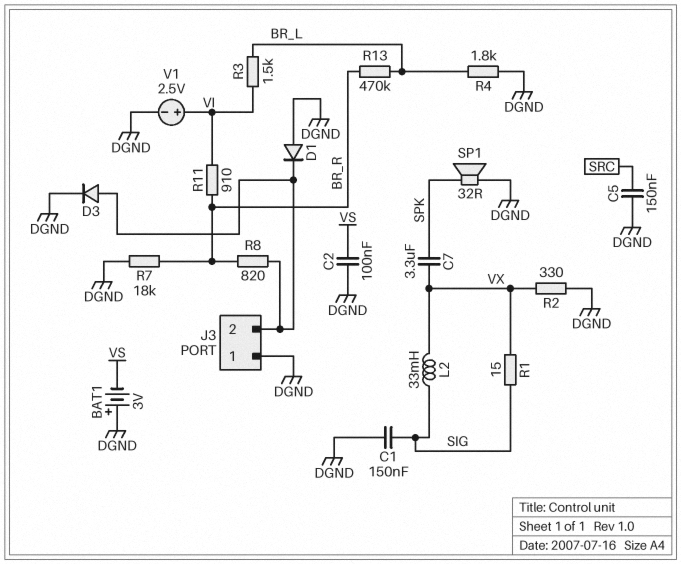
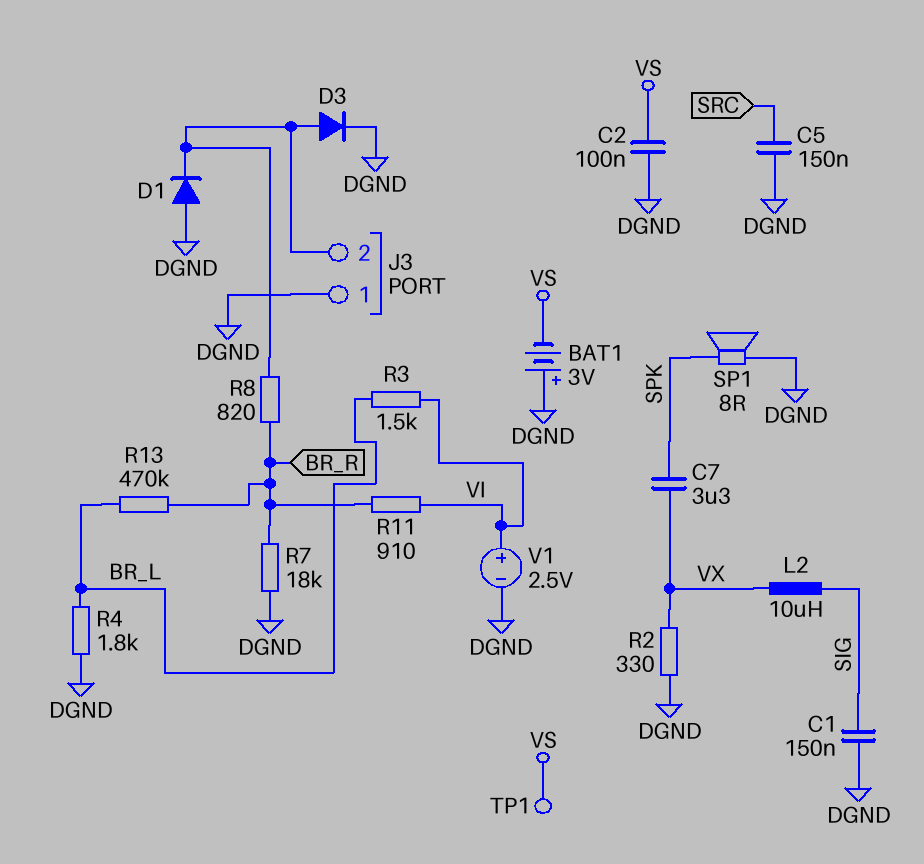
L2: 33mH (SIG, VX) -> 10uH (SIG, VX)
R1: 15 (SIG, VX) -> none
SP1: speaker 32R (DGND, SPK) -> speaker 8R (DGND, SPK)
TP1: none -> test point (VS)

